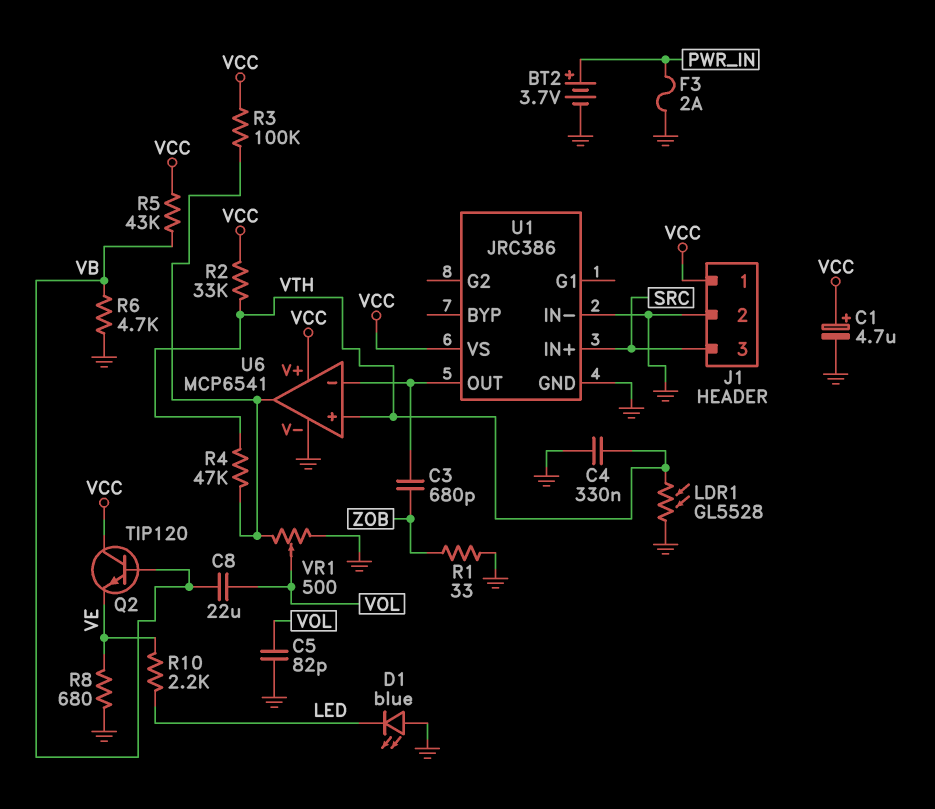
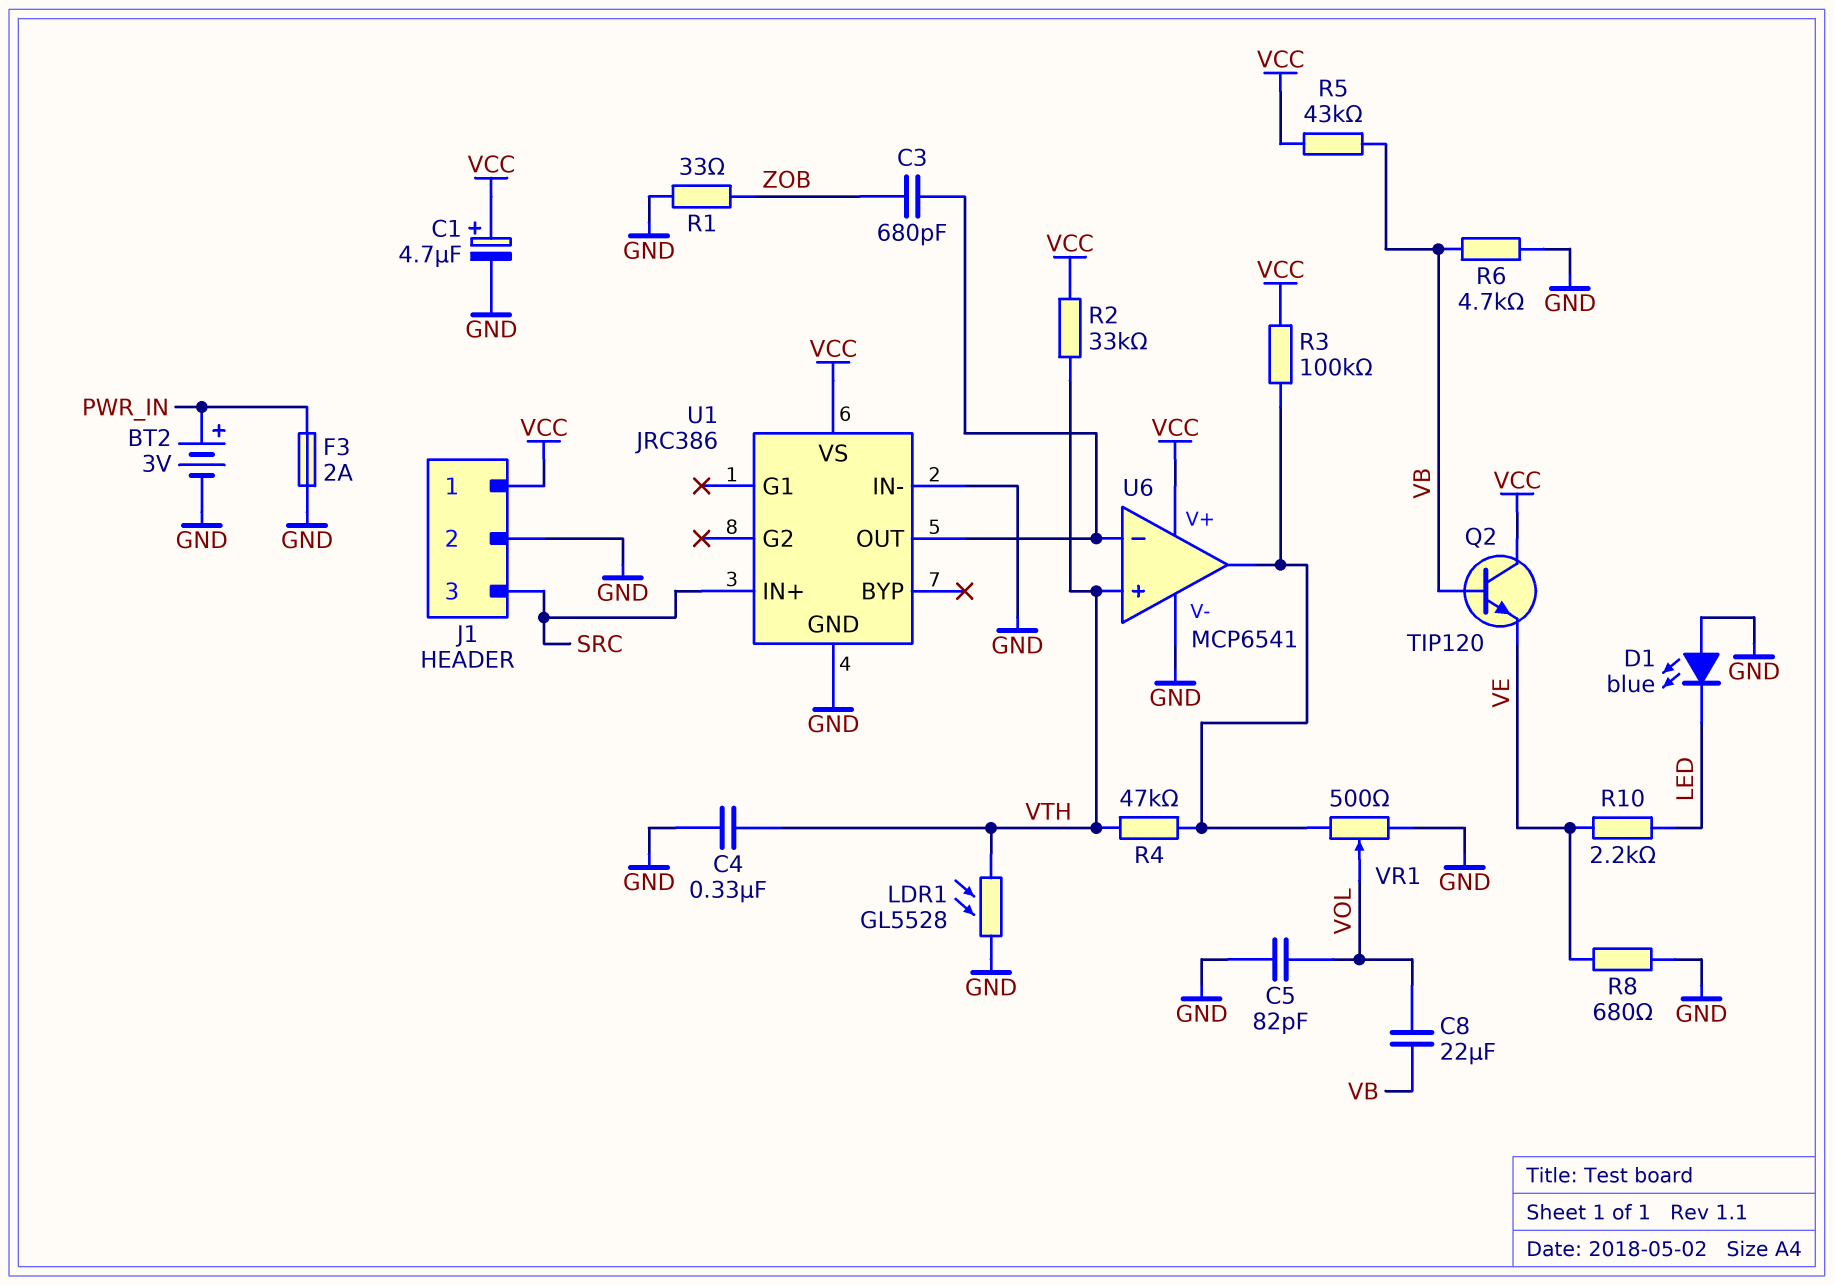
BT2: 3.7V (plus PWR_IN, minus GND) -> 3V (plus PWR_IN, minus GND)

